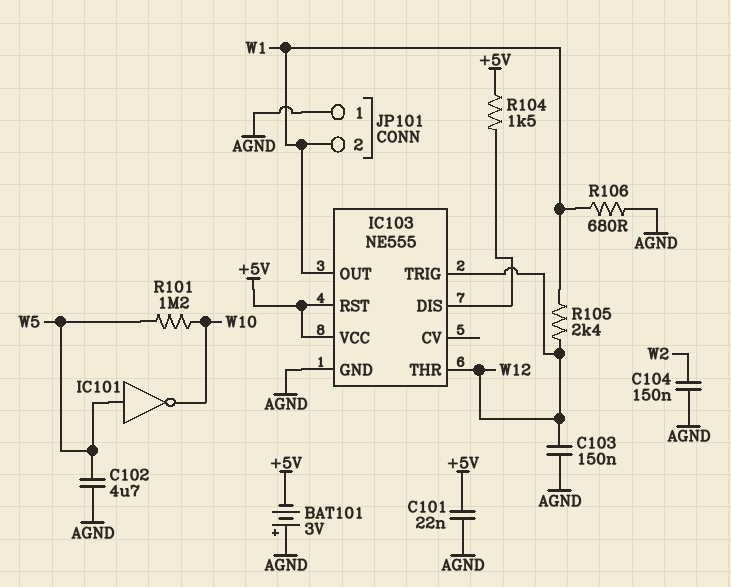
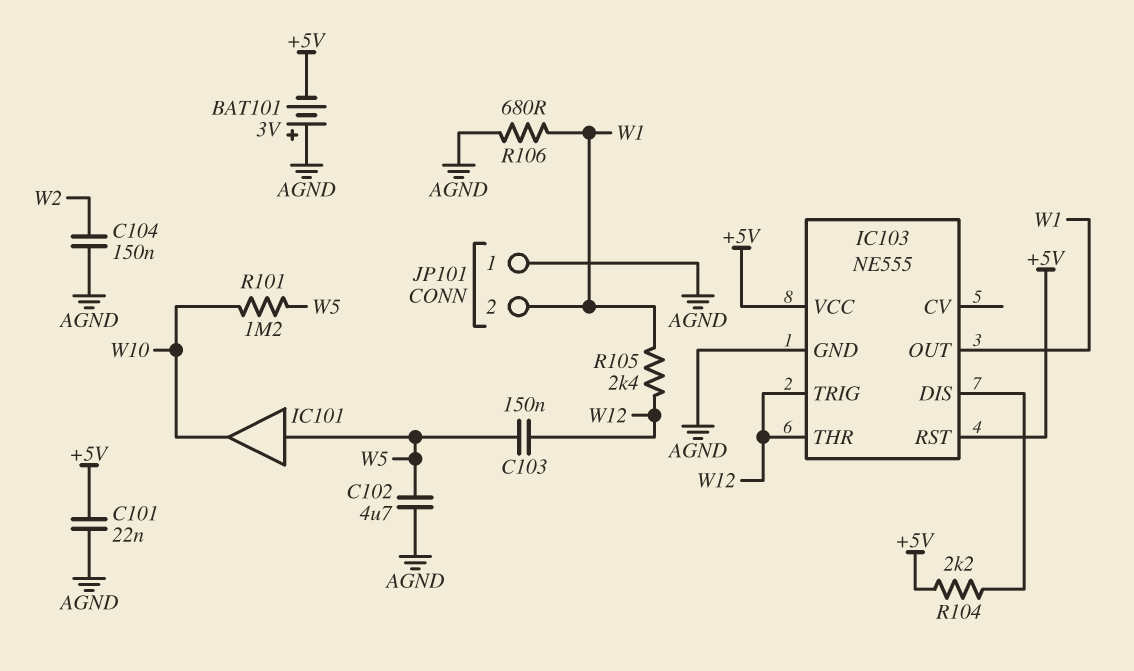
C103: 150nF (AGND, W12) -> 150nF (W5, W12)
IC101: NOT (in W5, out W10) -> buffer (in W5, out W10)
R104: 1.5k (+5V, IC103/DIS) -> 2.2k (+5V, IC103/DIS)

